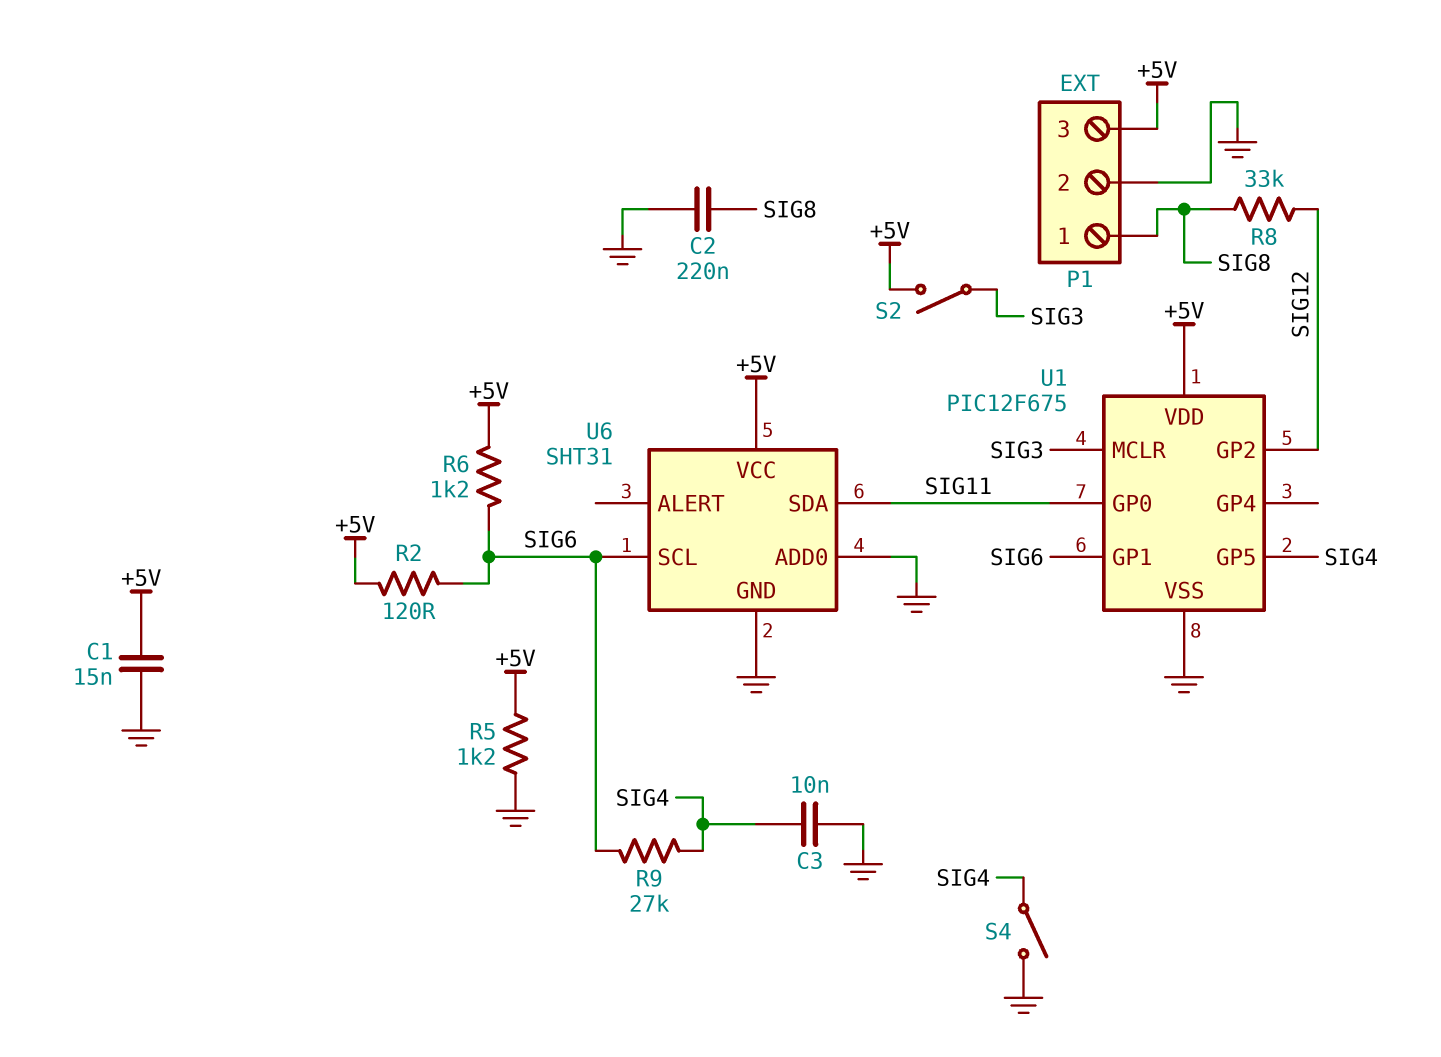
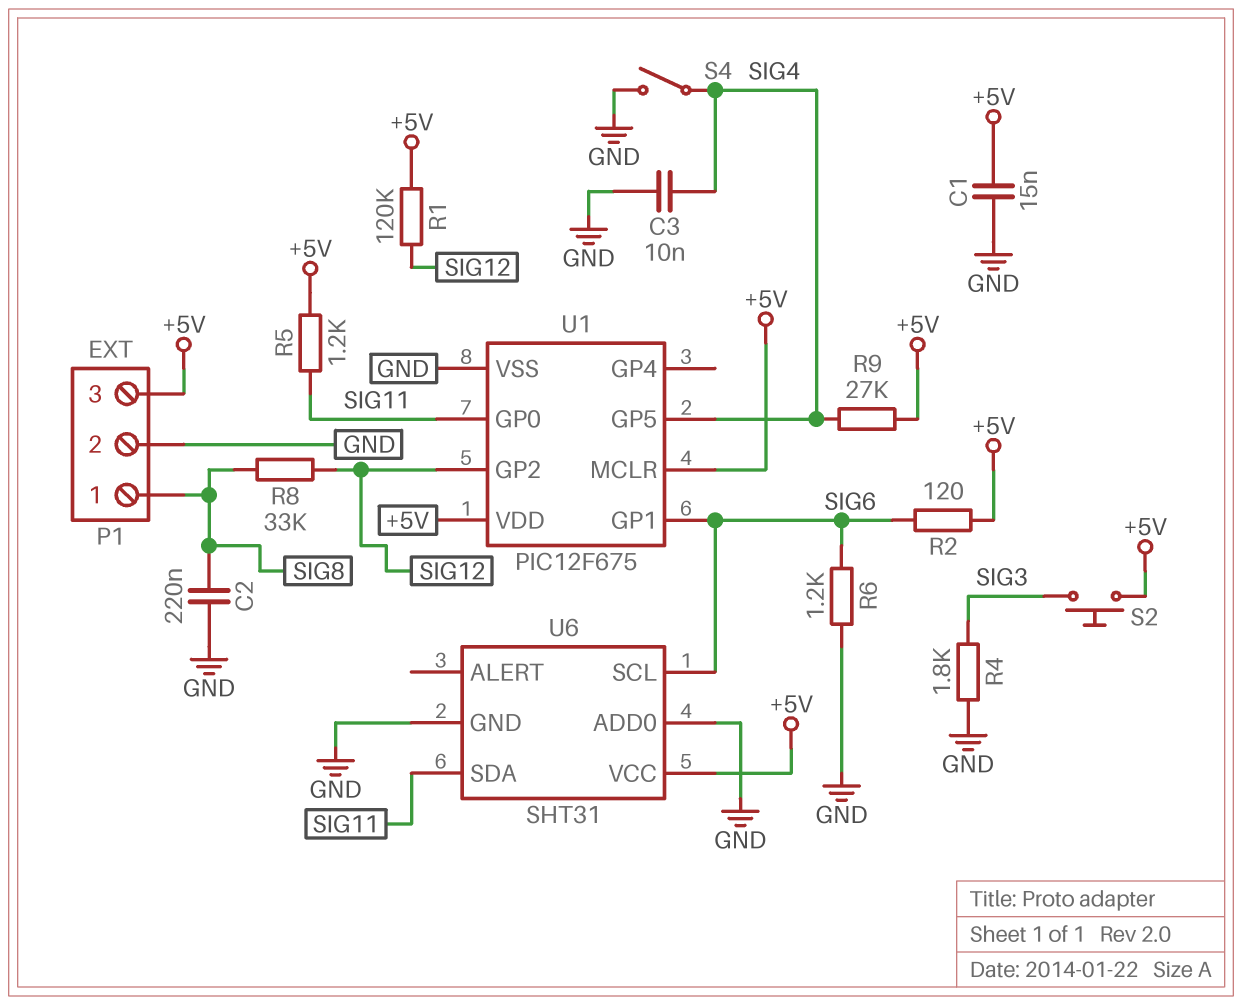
R1: none -> 120k (+5V, SIG12)
R4: none -> 1.8k (GND, SIG3)
R5: 1.2k (+5V, GND) -> 1.2k (+5V, SIG11)
R6: 1.2k (+5V, SIG6) -> 1.2k (GND, SIG6)
R9: 27k (SIG4, SIG6) -> 27k (+5V, SIG4)
S2: switch (+5V, SIG3) -> button (+5V, SIG3)
U1 pin MCLR: SIG3 -> +5V

